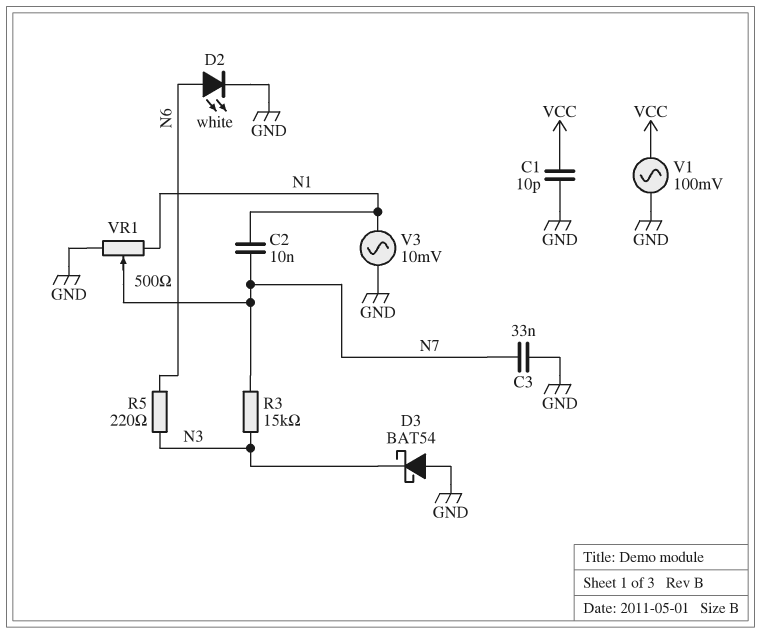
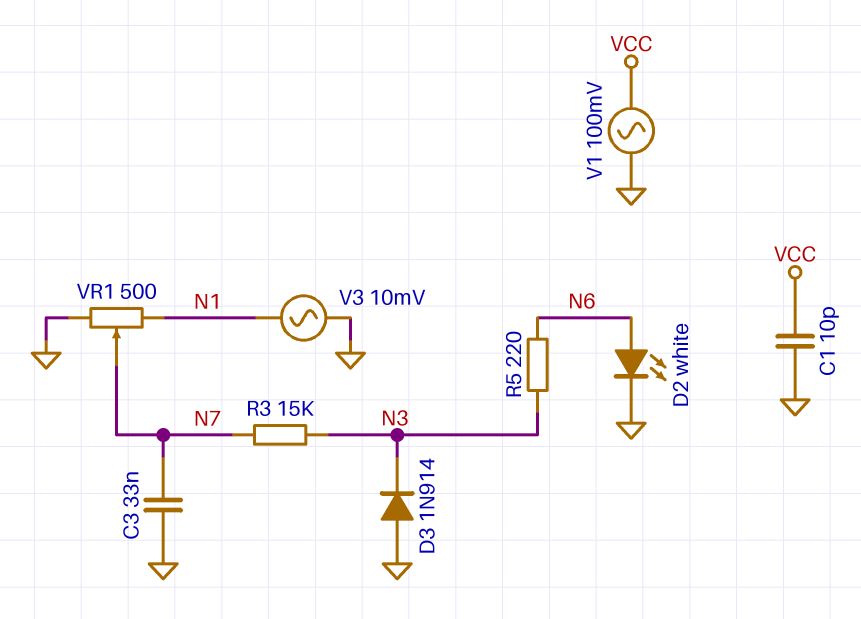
C2: 10nF (N1, N7) -> none
D3: schottky BAT54 (A GND, K N3) -> diode 1N914 (A GND, K N3)

